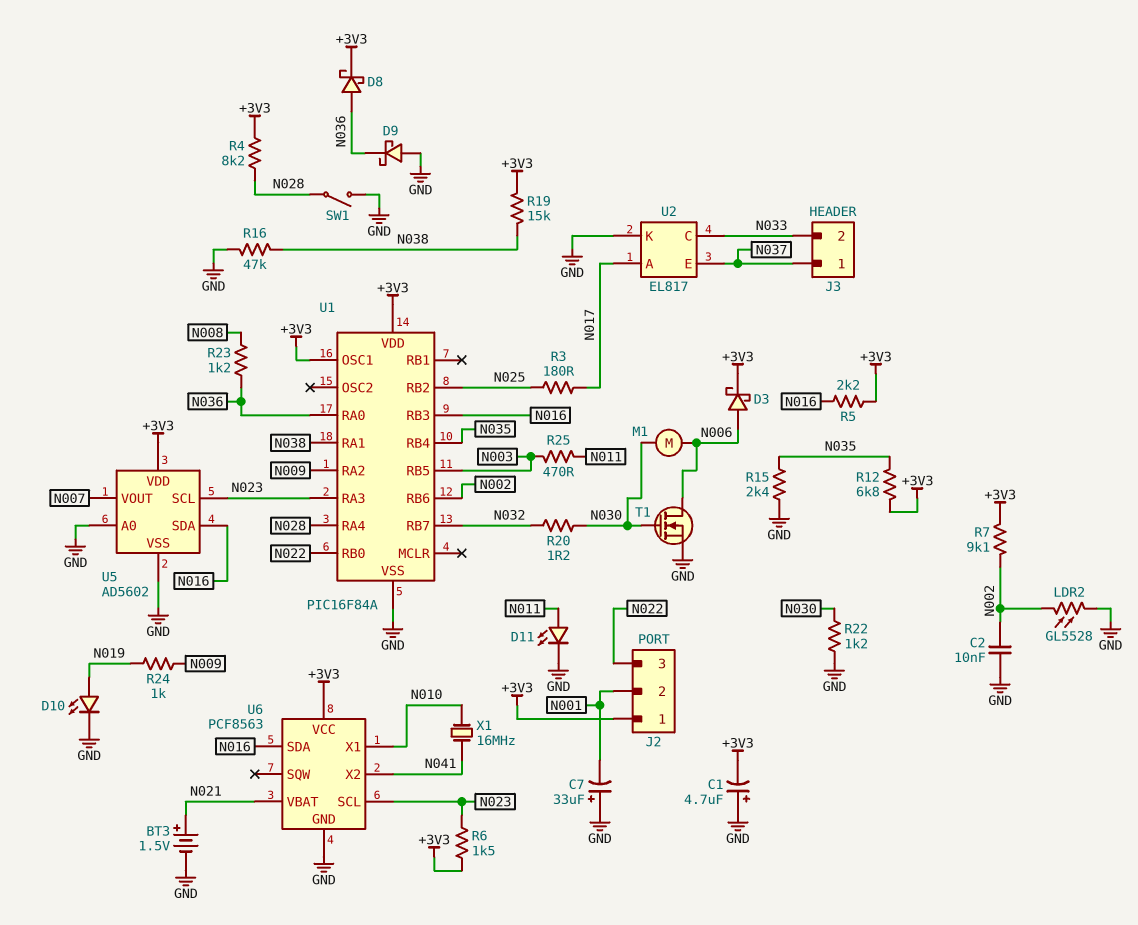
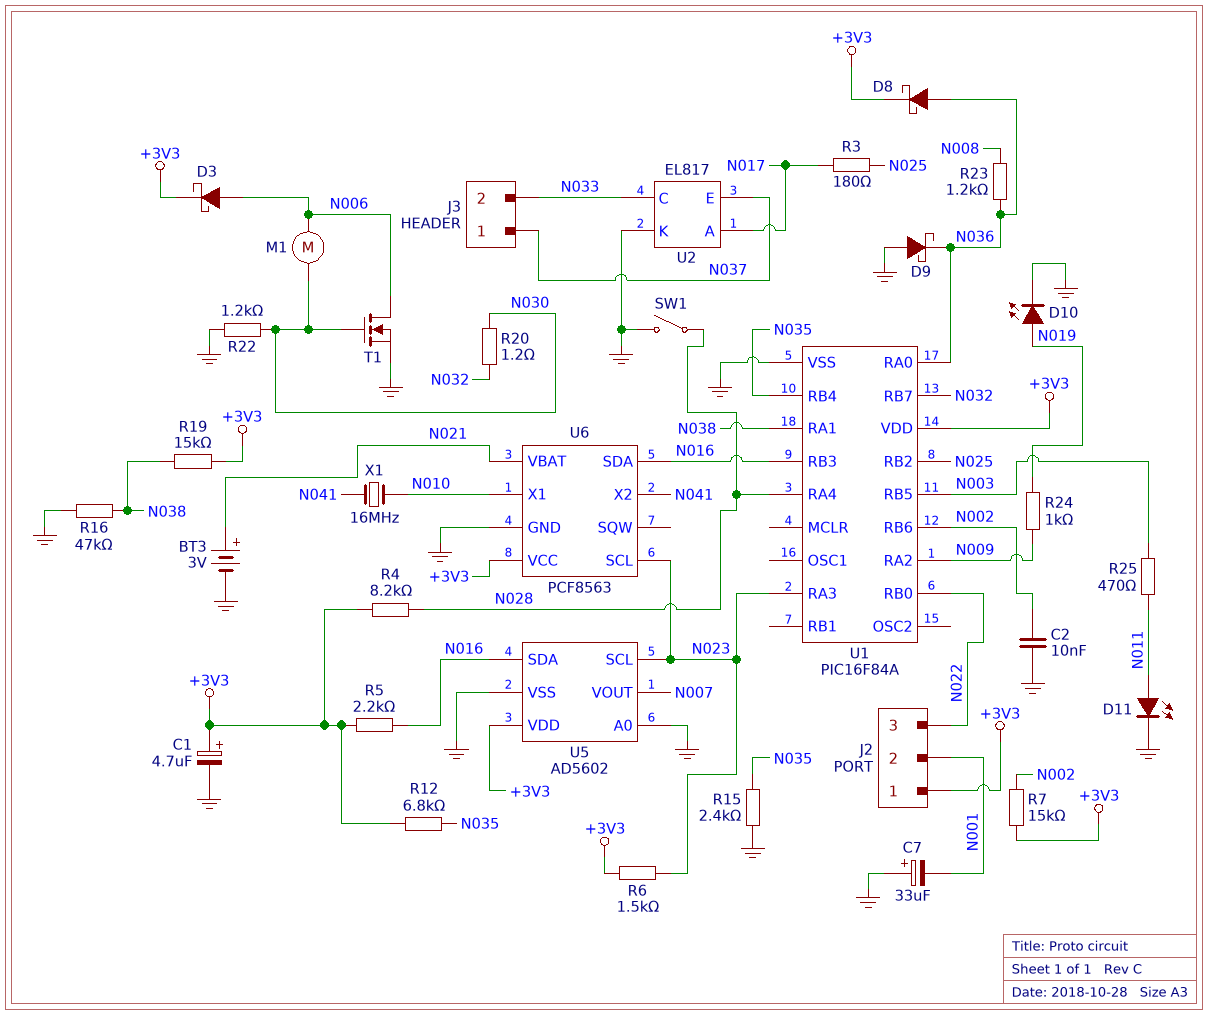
BT3: 1.5V (plus N021, minus GND) -> 3V (plus N021, minus GND)
C1: 4.7uF (plus GND, minus +3V3) -> 4.7uF (plus +3V3, minus GND)
LDR2: GL5528 (GND, N002) -> none
R7: 9.1k (+3V3, N002) -> 15k (+3V3, N002)
U1 pin OSC1: +3V3 -> none

